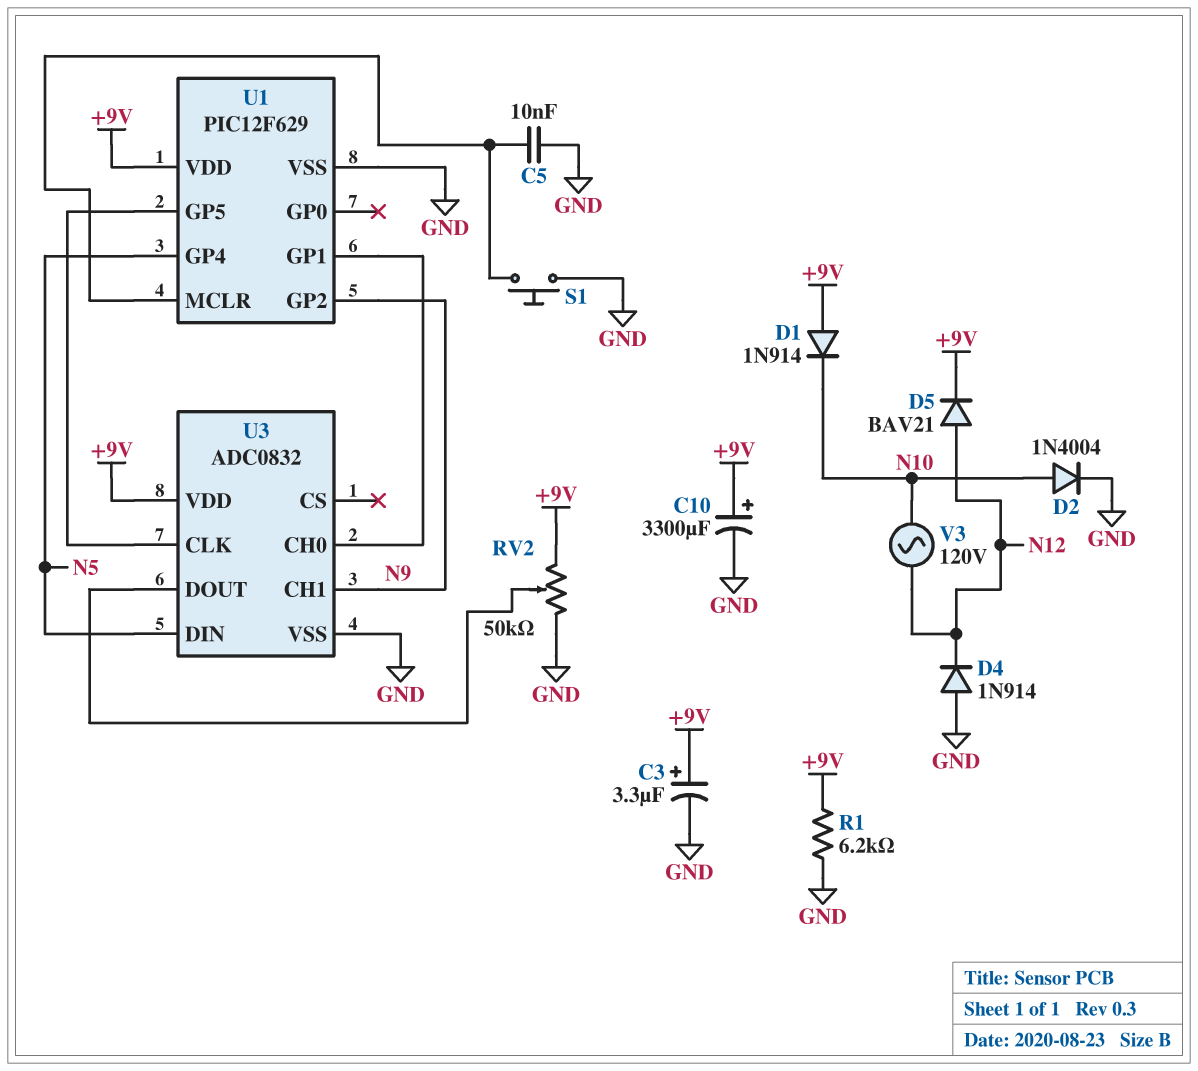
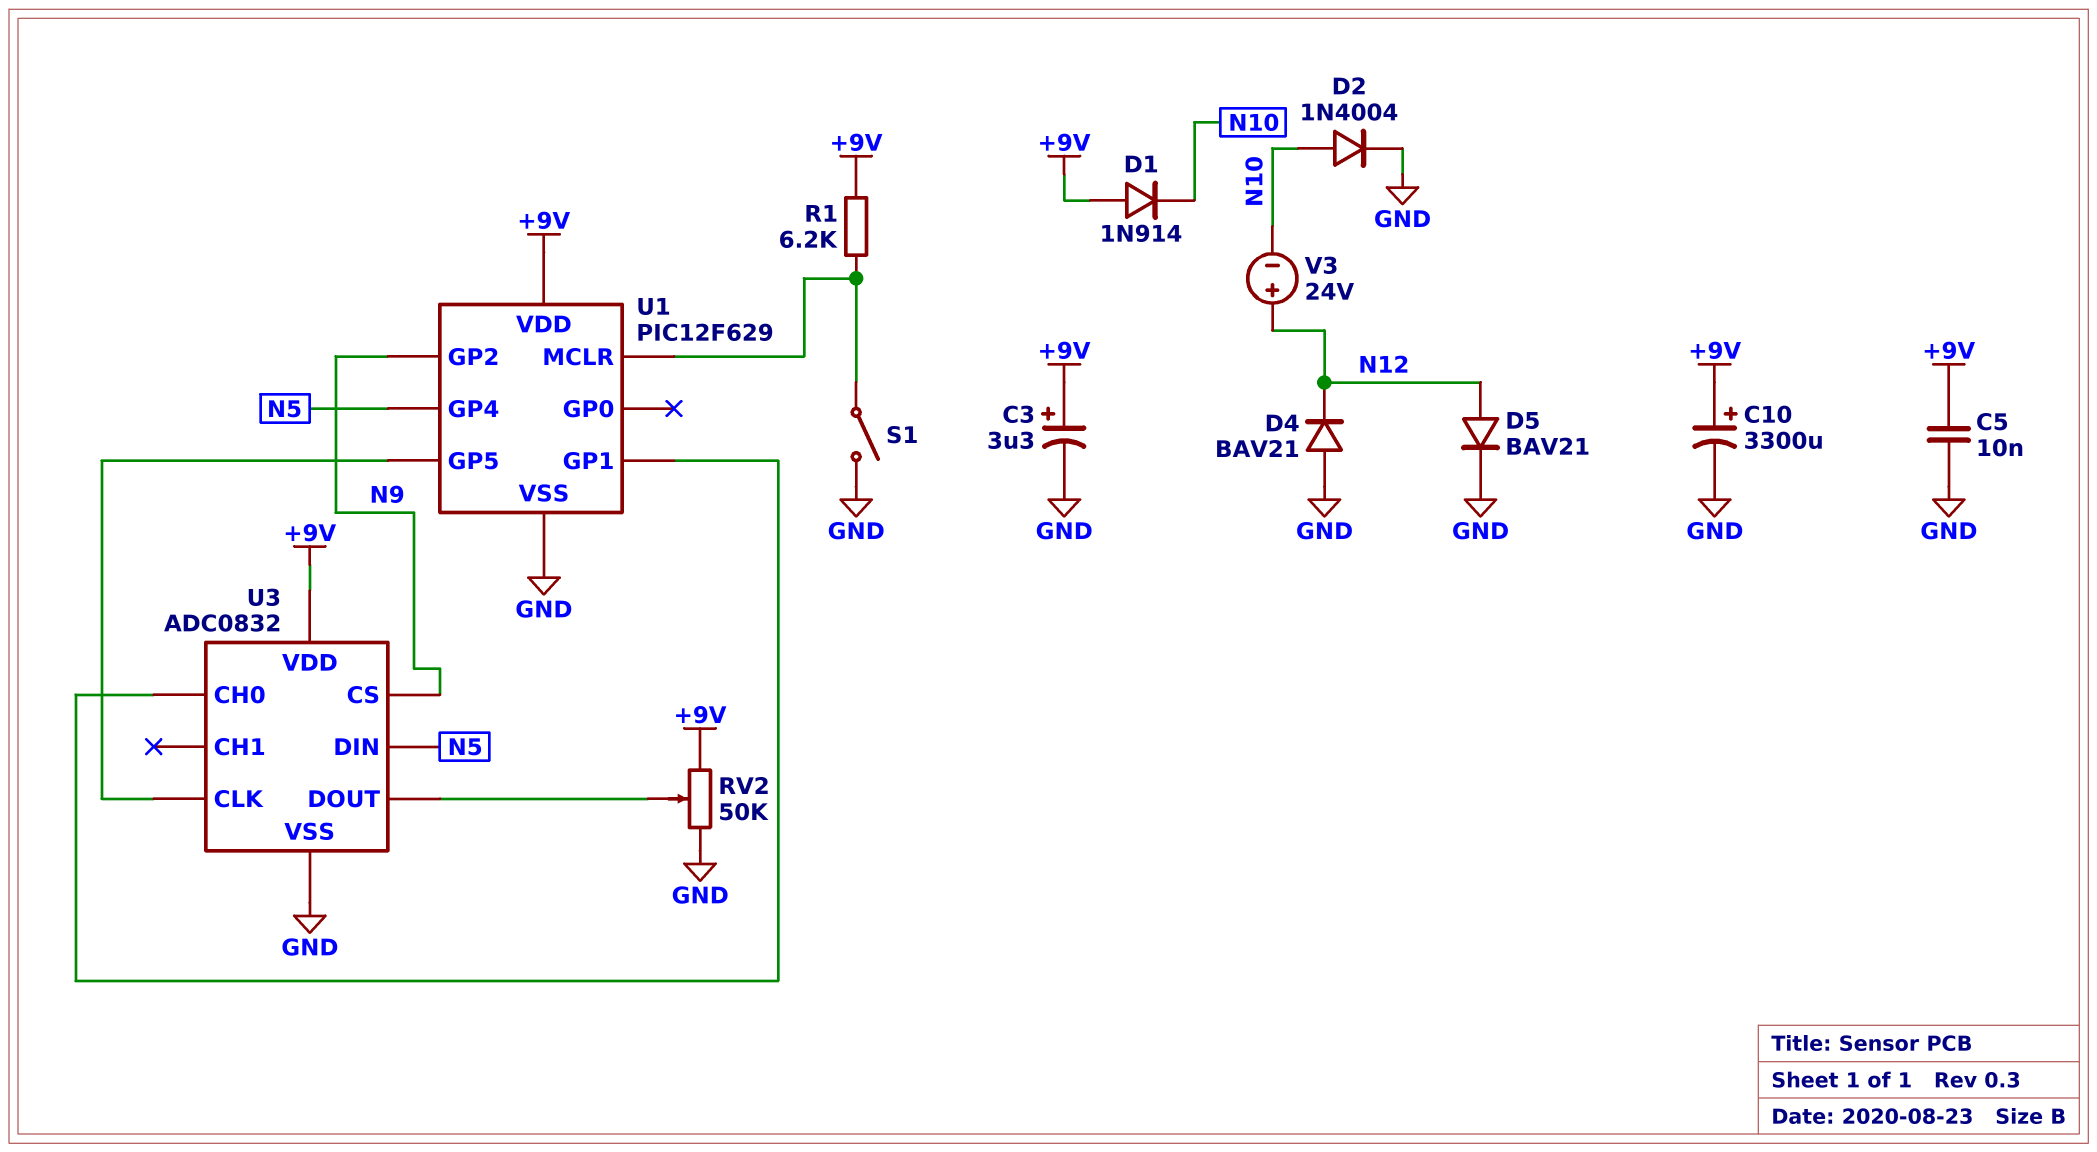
C5: 10nF (GND, U1/MCLR) -> 10nF (+9V, GND)
D4: diode 1N914 (A GND, K N12) -> diode BAV21 (A GND, K N12)
D5: diode BAV21 (A N12, K +9V) -> diode BAV21 (A N12, K GND)
R1: 6.2k (+9V, GND) -> 6.2k (+9V, U1/MCLR)
S1: button (GND, U1/MCLR) -> switch (GND, U1/MCLR)
U3 pin CH1: N9 -> none
U3 pin CS: none -> N9
V3: AC 120V (N10, N12) -> 24V (plus N12, minus N10)

